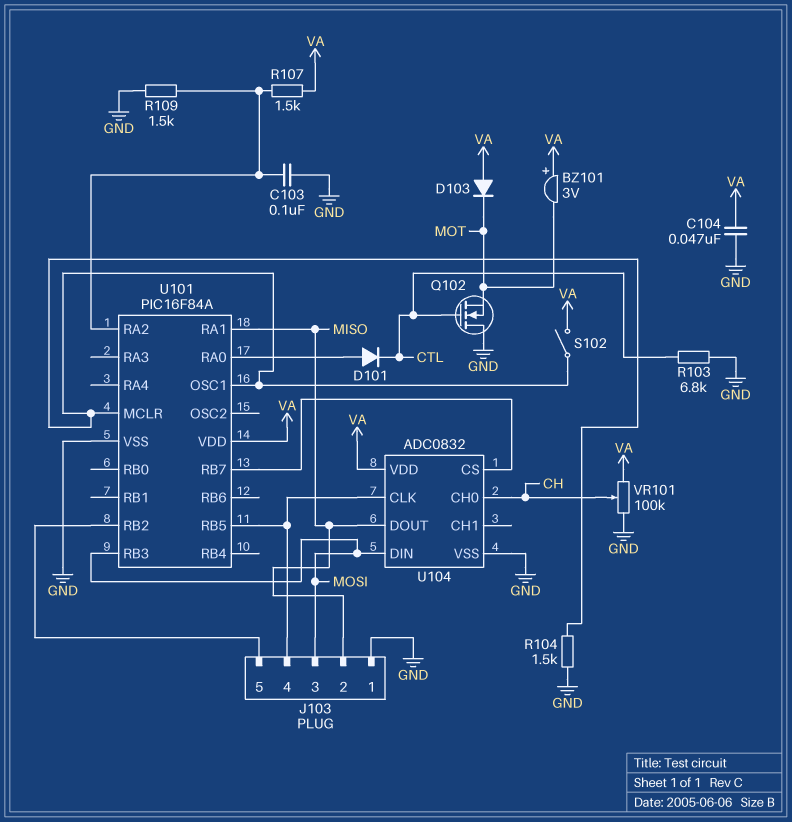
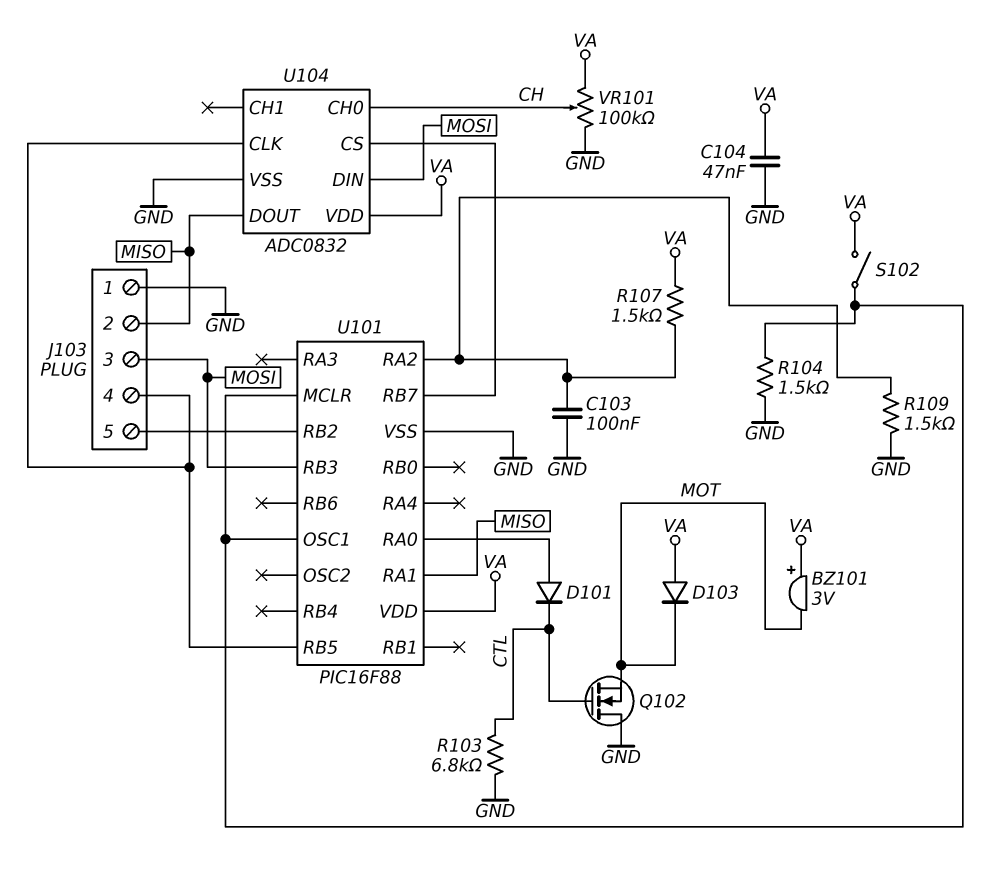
U101: PIC16F84A -> PIC16F88

